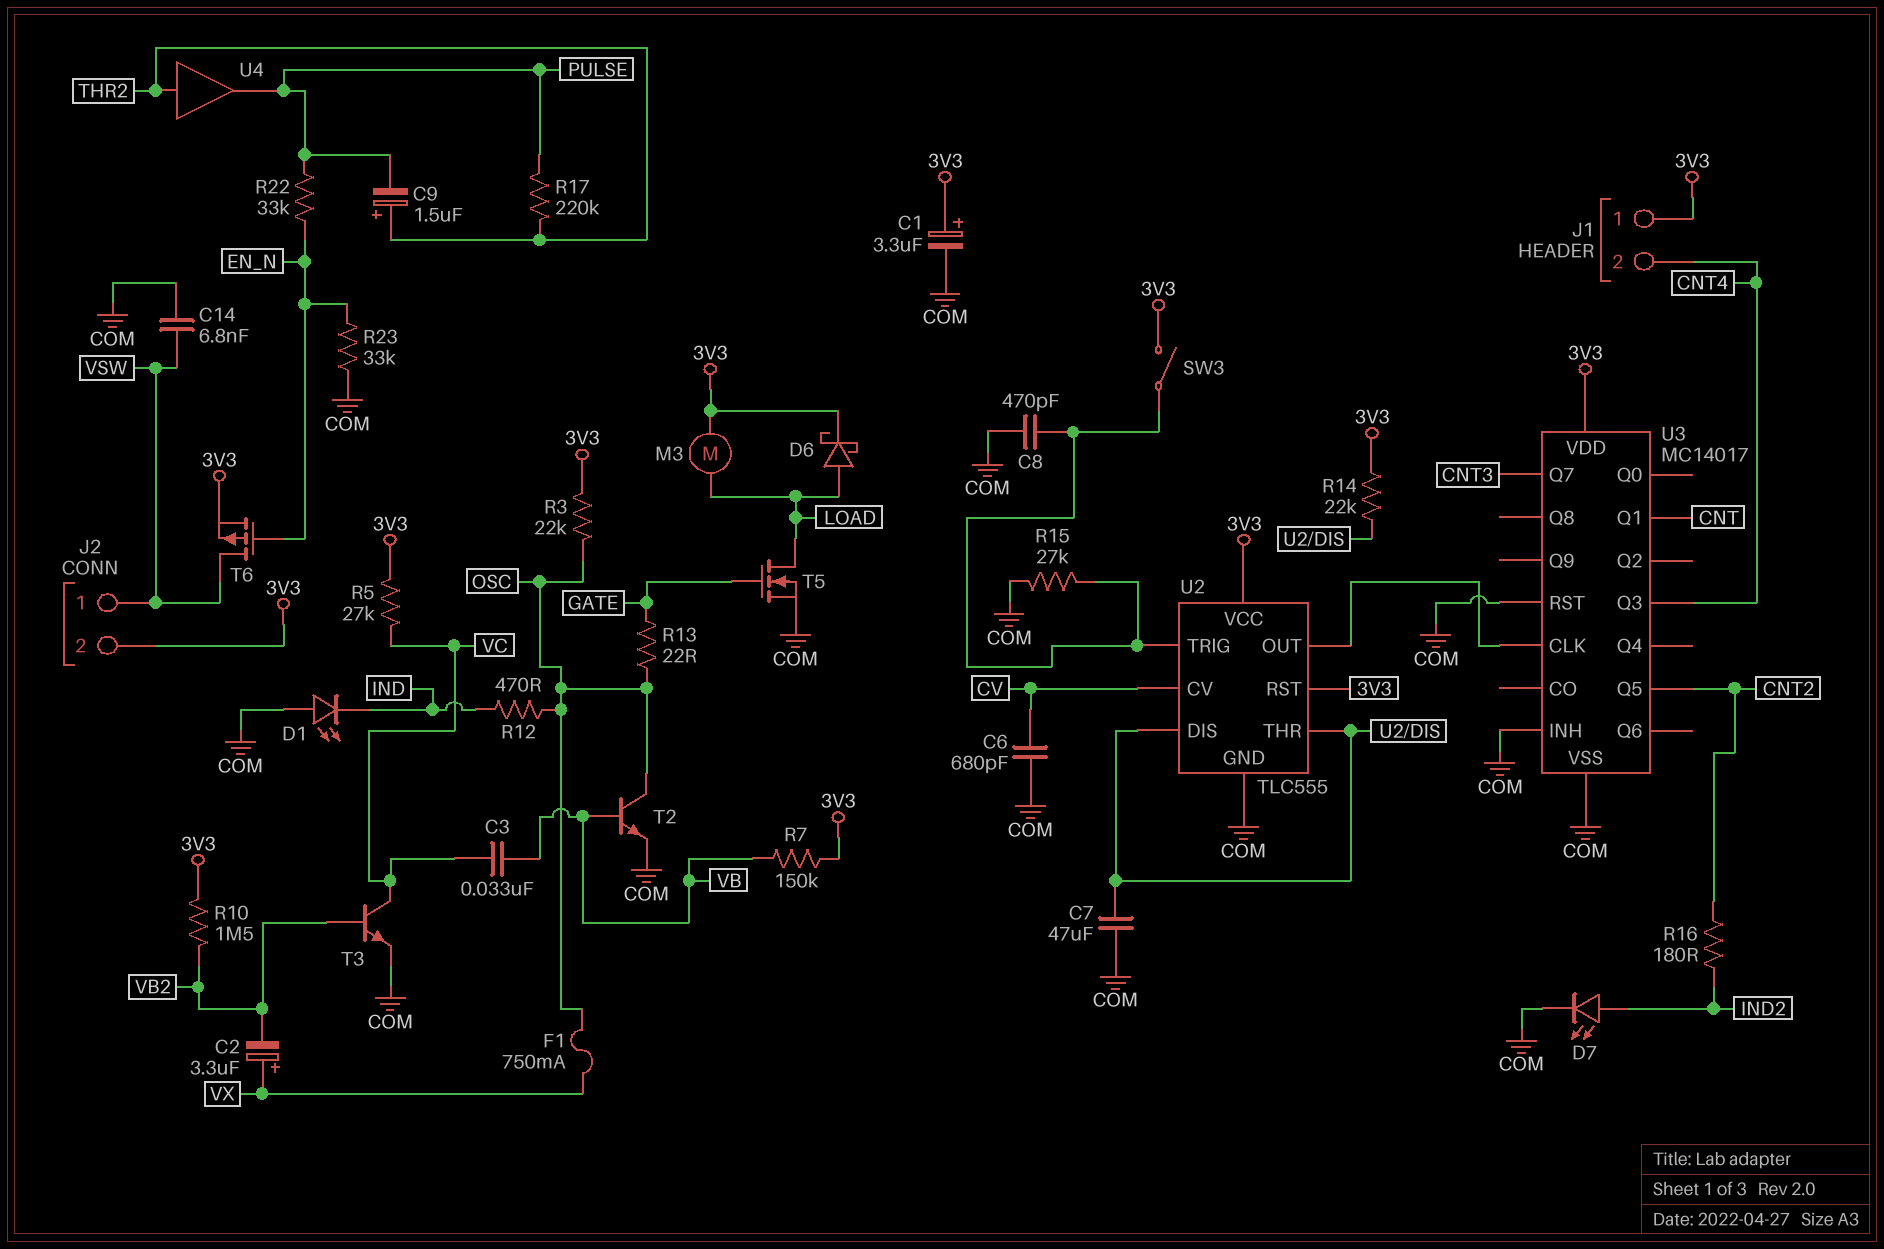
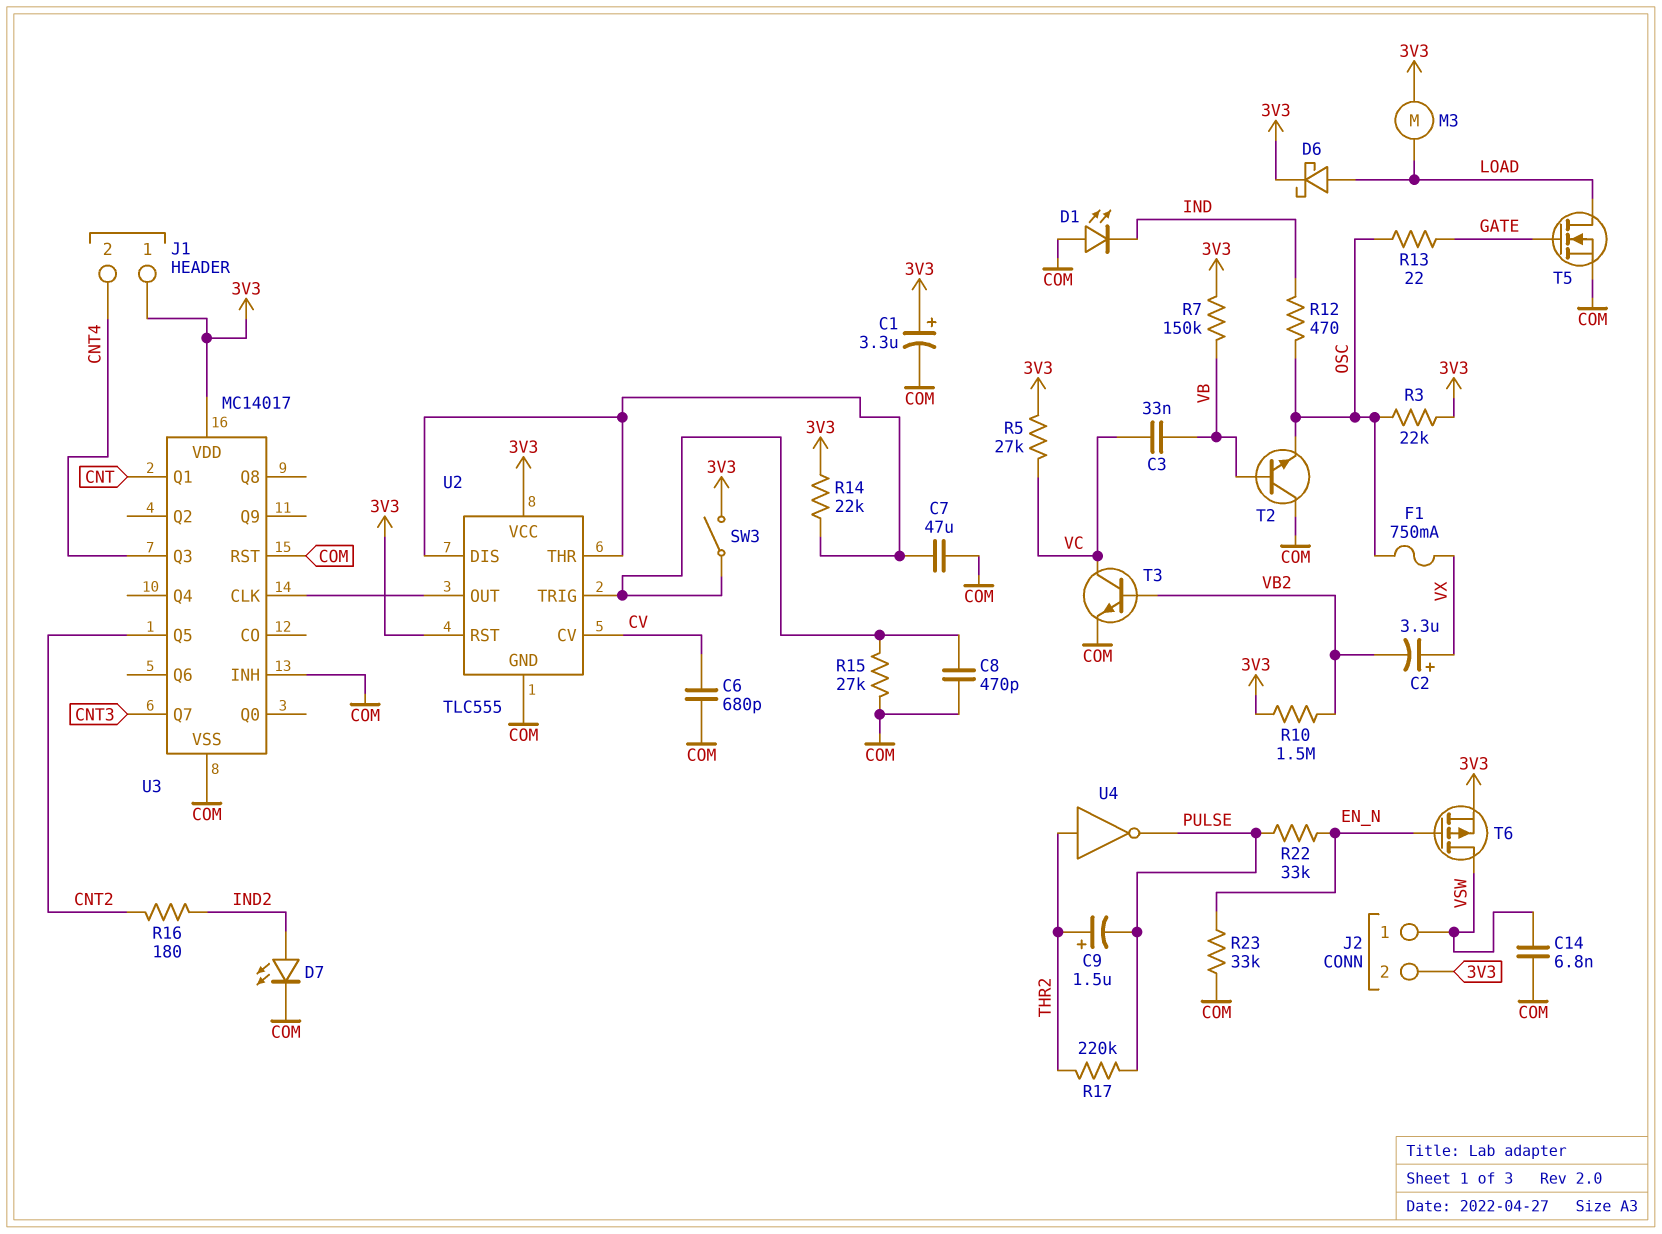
T2: NPN (B VB, C OSC, E COM) -> NPN (B VB, C COM, E OSC)
U4: buffer (in THR2, out PULSE) -> NOT (in THR2, out PULSE)

